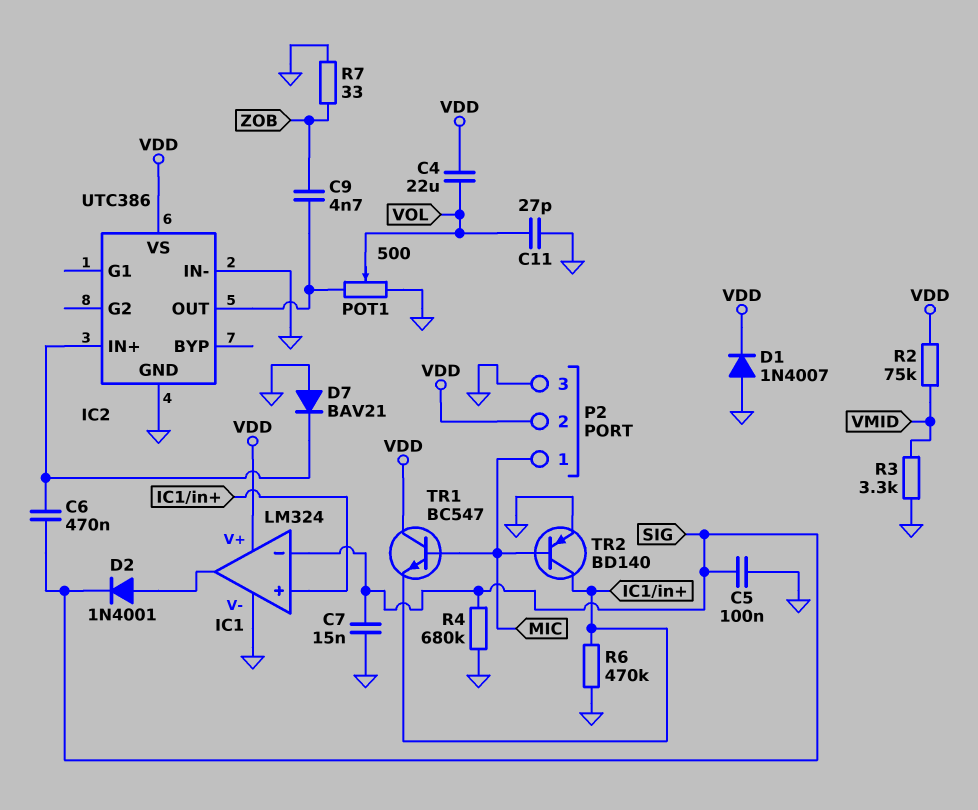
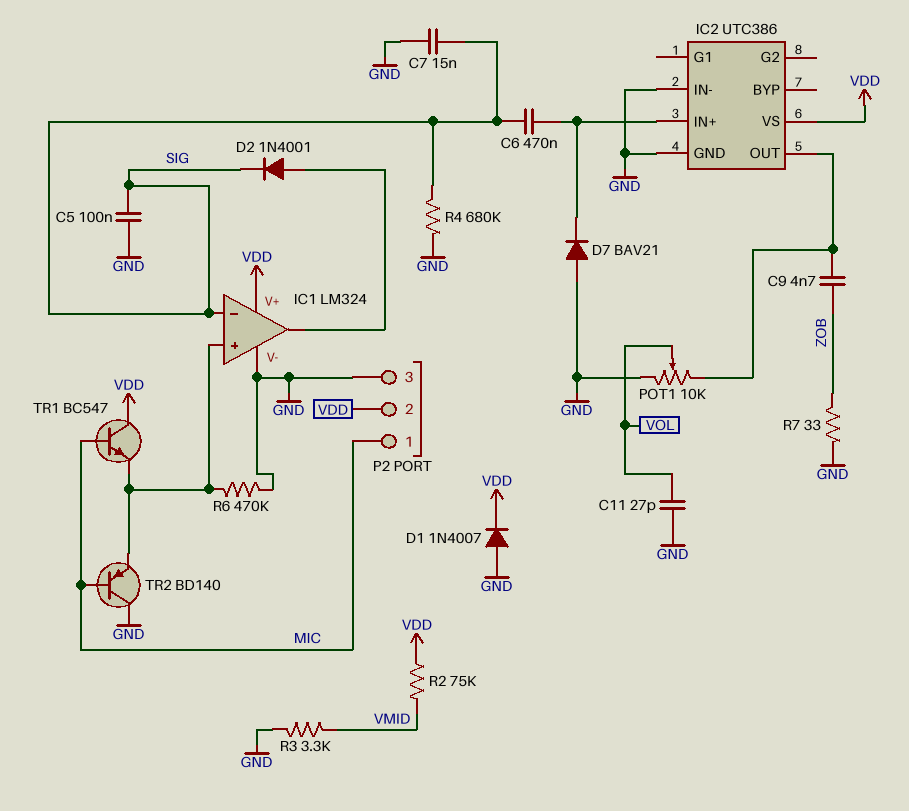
C4: 22uF (VDD, VOL) -> none
POT1: 500 (GND, IC2/OUT, wiper VOL) -> 10k (GND, IC2/OUT, wiper VOL)
TR2: PNP BD140 (B MIC, C IC1/in+, E GND) -> PNP BD140 (B MIC, C GND, E IC1/in+)

